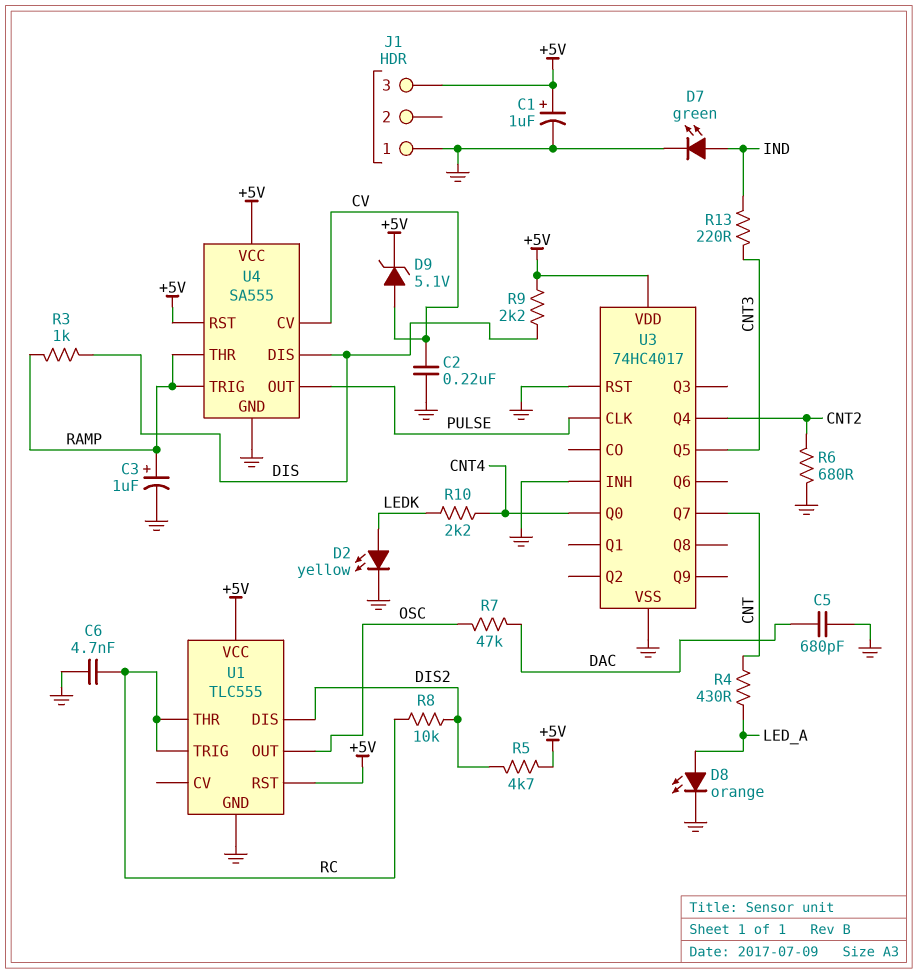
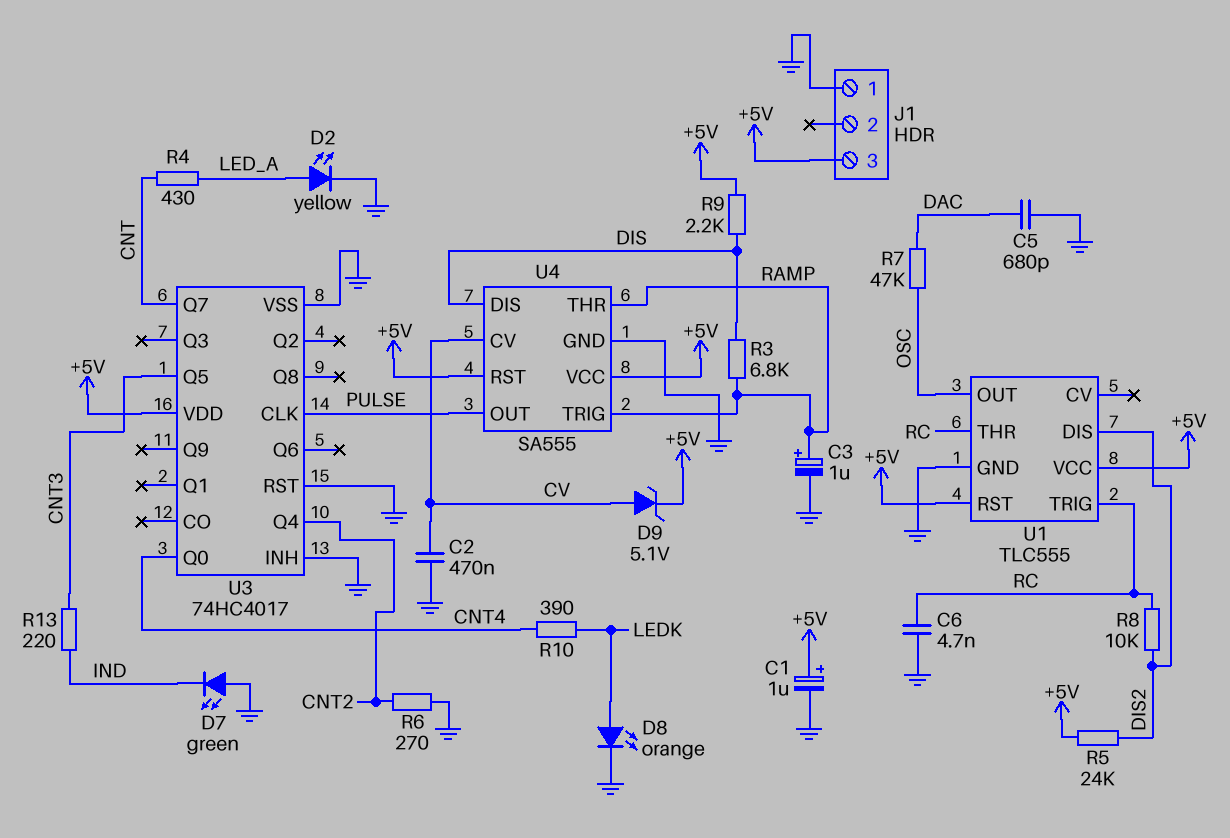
C2: 220nF (CV, GND) -> 470nF (CV, GND)
D2: LED yellow (A LEDK, K GND) -> LED yellow (A LED_A, K GND)
D7: LED green (A IND, K GND) -> LED green (A GND, K IND)
D8: LED orange (A LED_A, K GND) -> LED orange (A LEDK, K GND)
R3: 1k (DIS, RAMP) -> 6.8k (DIS, RAMP)
R5: 4.7k (+5V, DIS2) -> 24k (+5V, DIS2)
R6: 680 (CNT2, GND) -> 270 (CNT2, GND)
R10: 2.2k (CNT4, LEDK) -> 390 (CNT4, LEDK)

